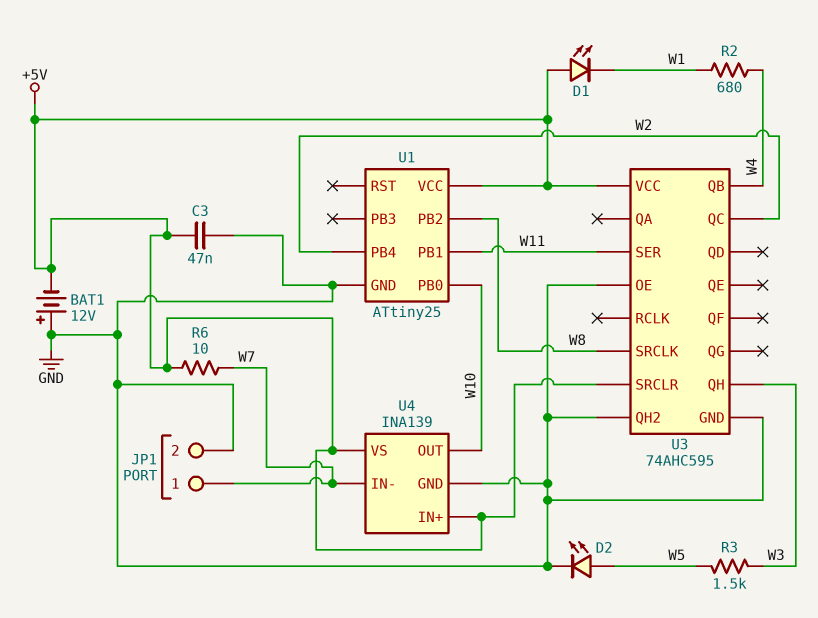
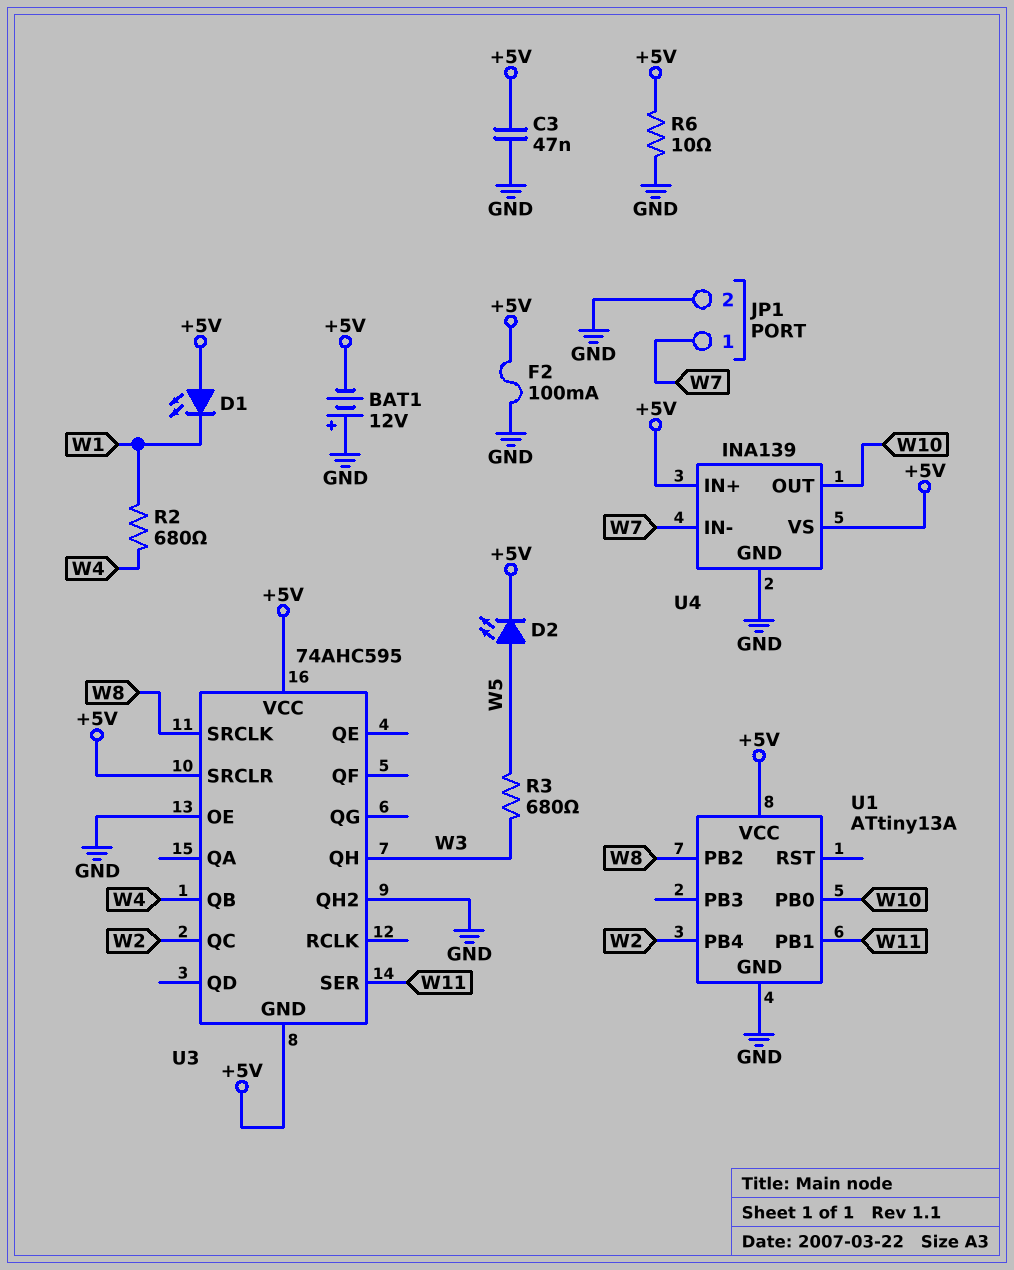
D2: LED (A W5, K GND) -> LED (A W5, K +5V)
F2: none -> 100mA (+5V, GND)
R3: 1.5k (W3, W5) -> 680 (W3, W5)
R6: 10 (+5V, W7) -> 10 (+5V, GND)
U1: ATtiny25 -> ATtiny13A
U3 pin GND: GND -> +5V

